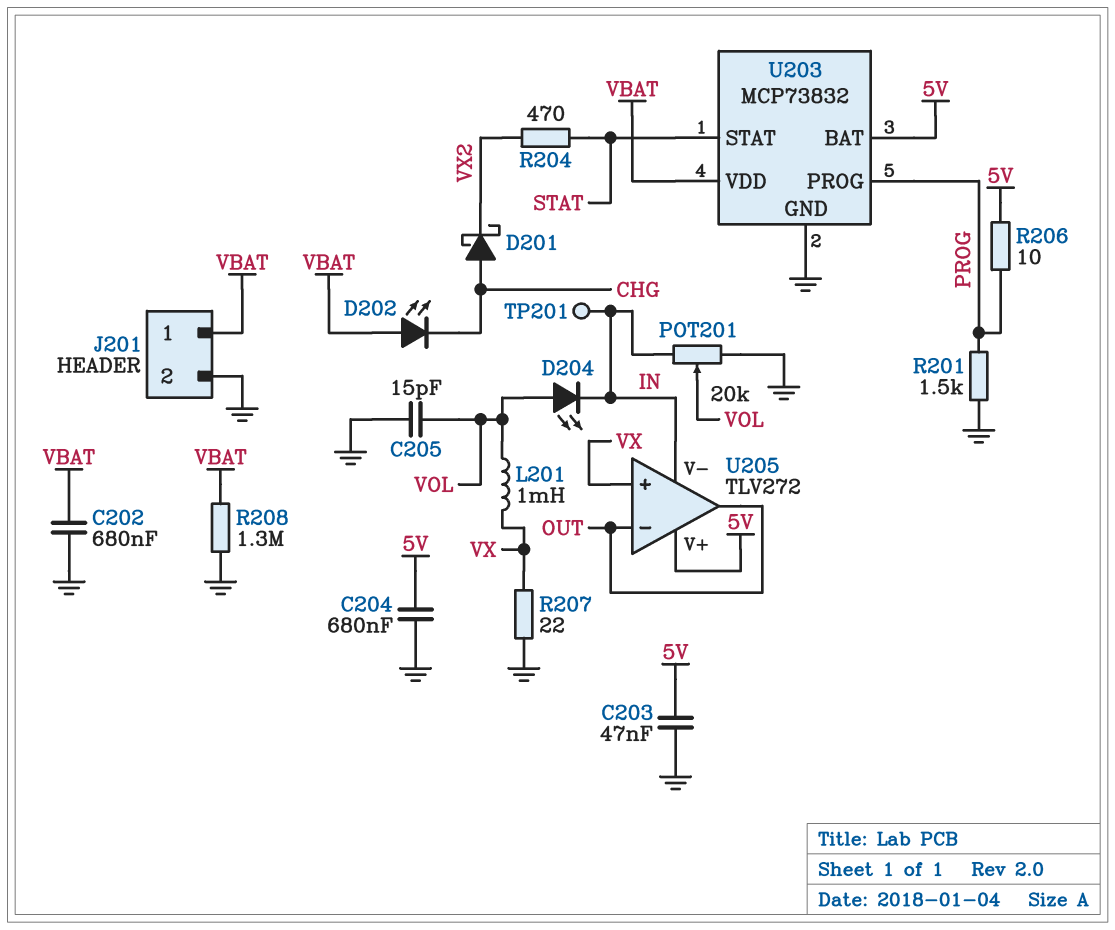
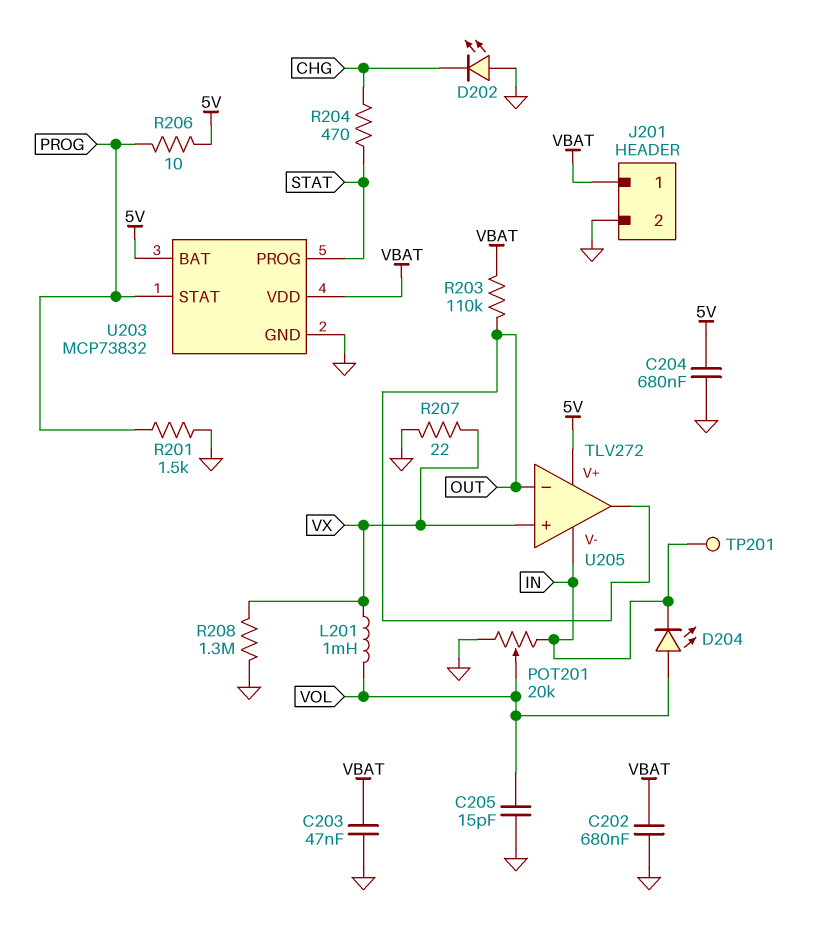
C203: 47nF (5V, GND) -> 47nF (GND, VBAT)
D201: schottky (A CHG, K VX2) -> none
D202: LED (A VBAT, K CHG) -> LED (A GND, K CHG)
R203: none -> 110k (OUT, VBAT)
R204: 470 (STAT, VX2) -> 470 (CHG, STAT)
R208: 1.3M (GND, VBAT) -> 1.3M (GND, VX)
U203 pin PROG: PROG -> STAT
U203 pin STAT: STAT -> PROG

